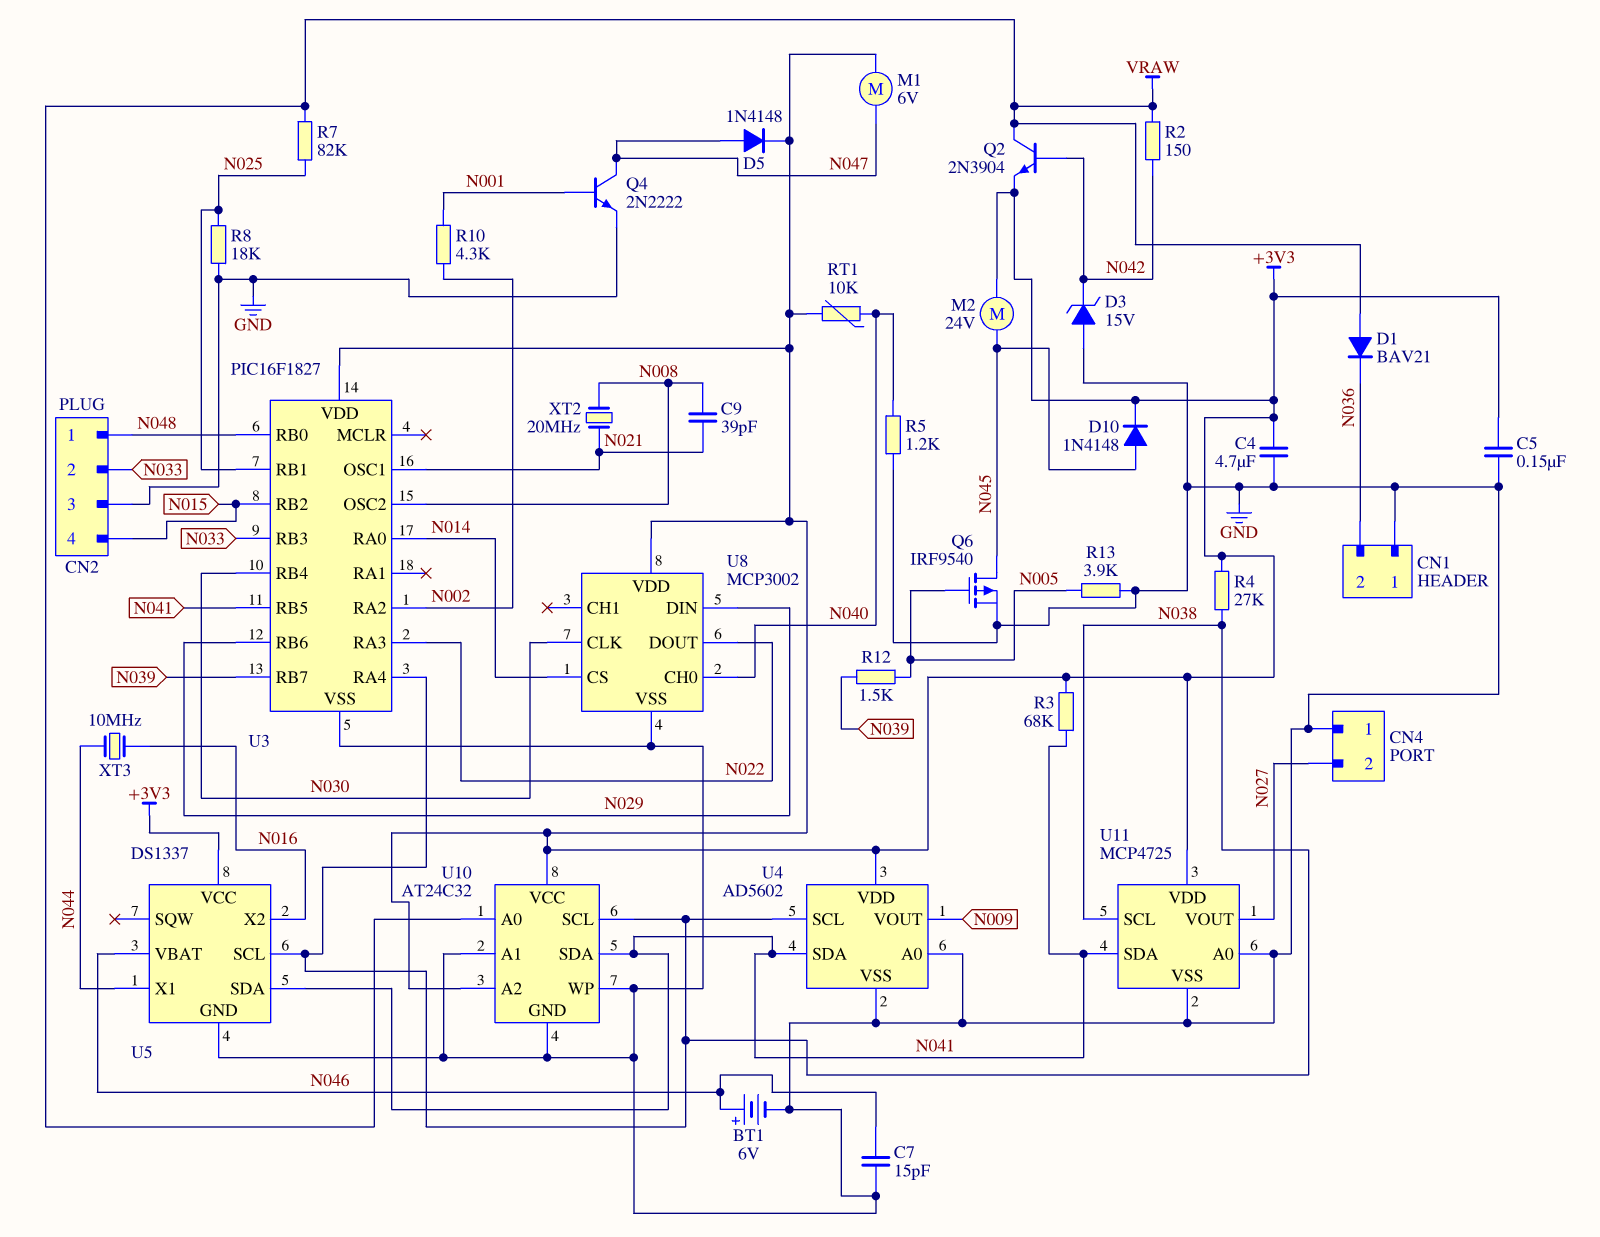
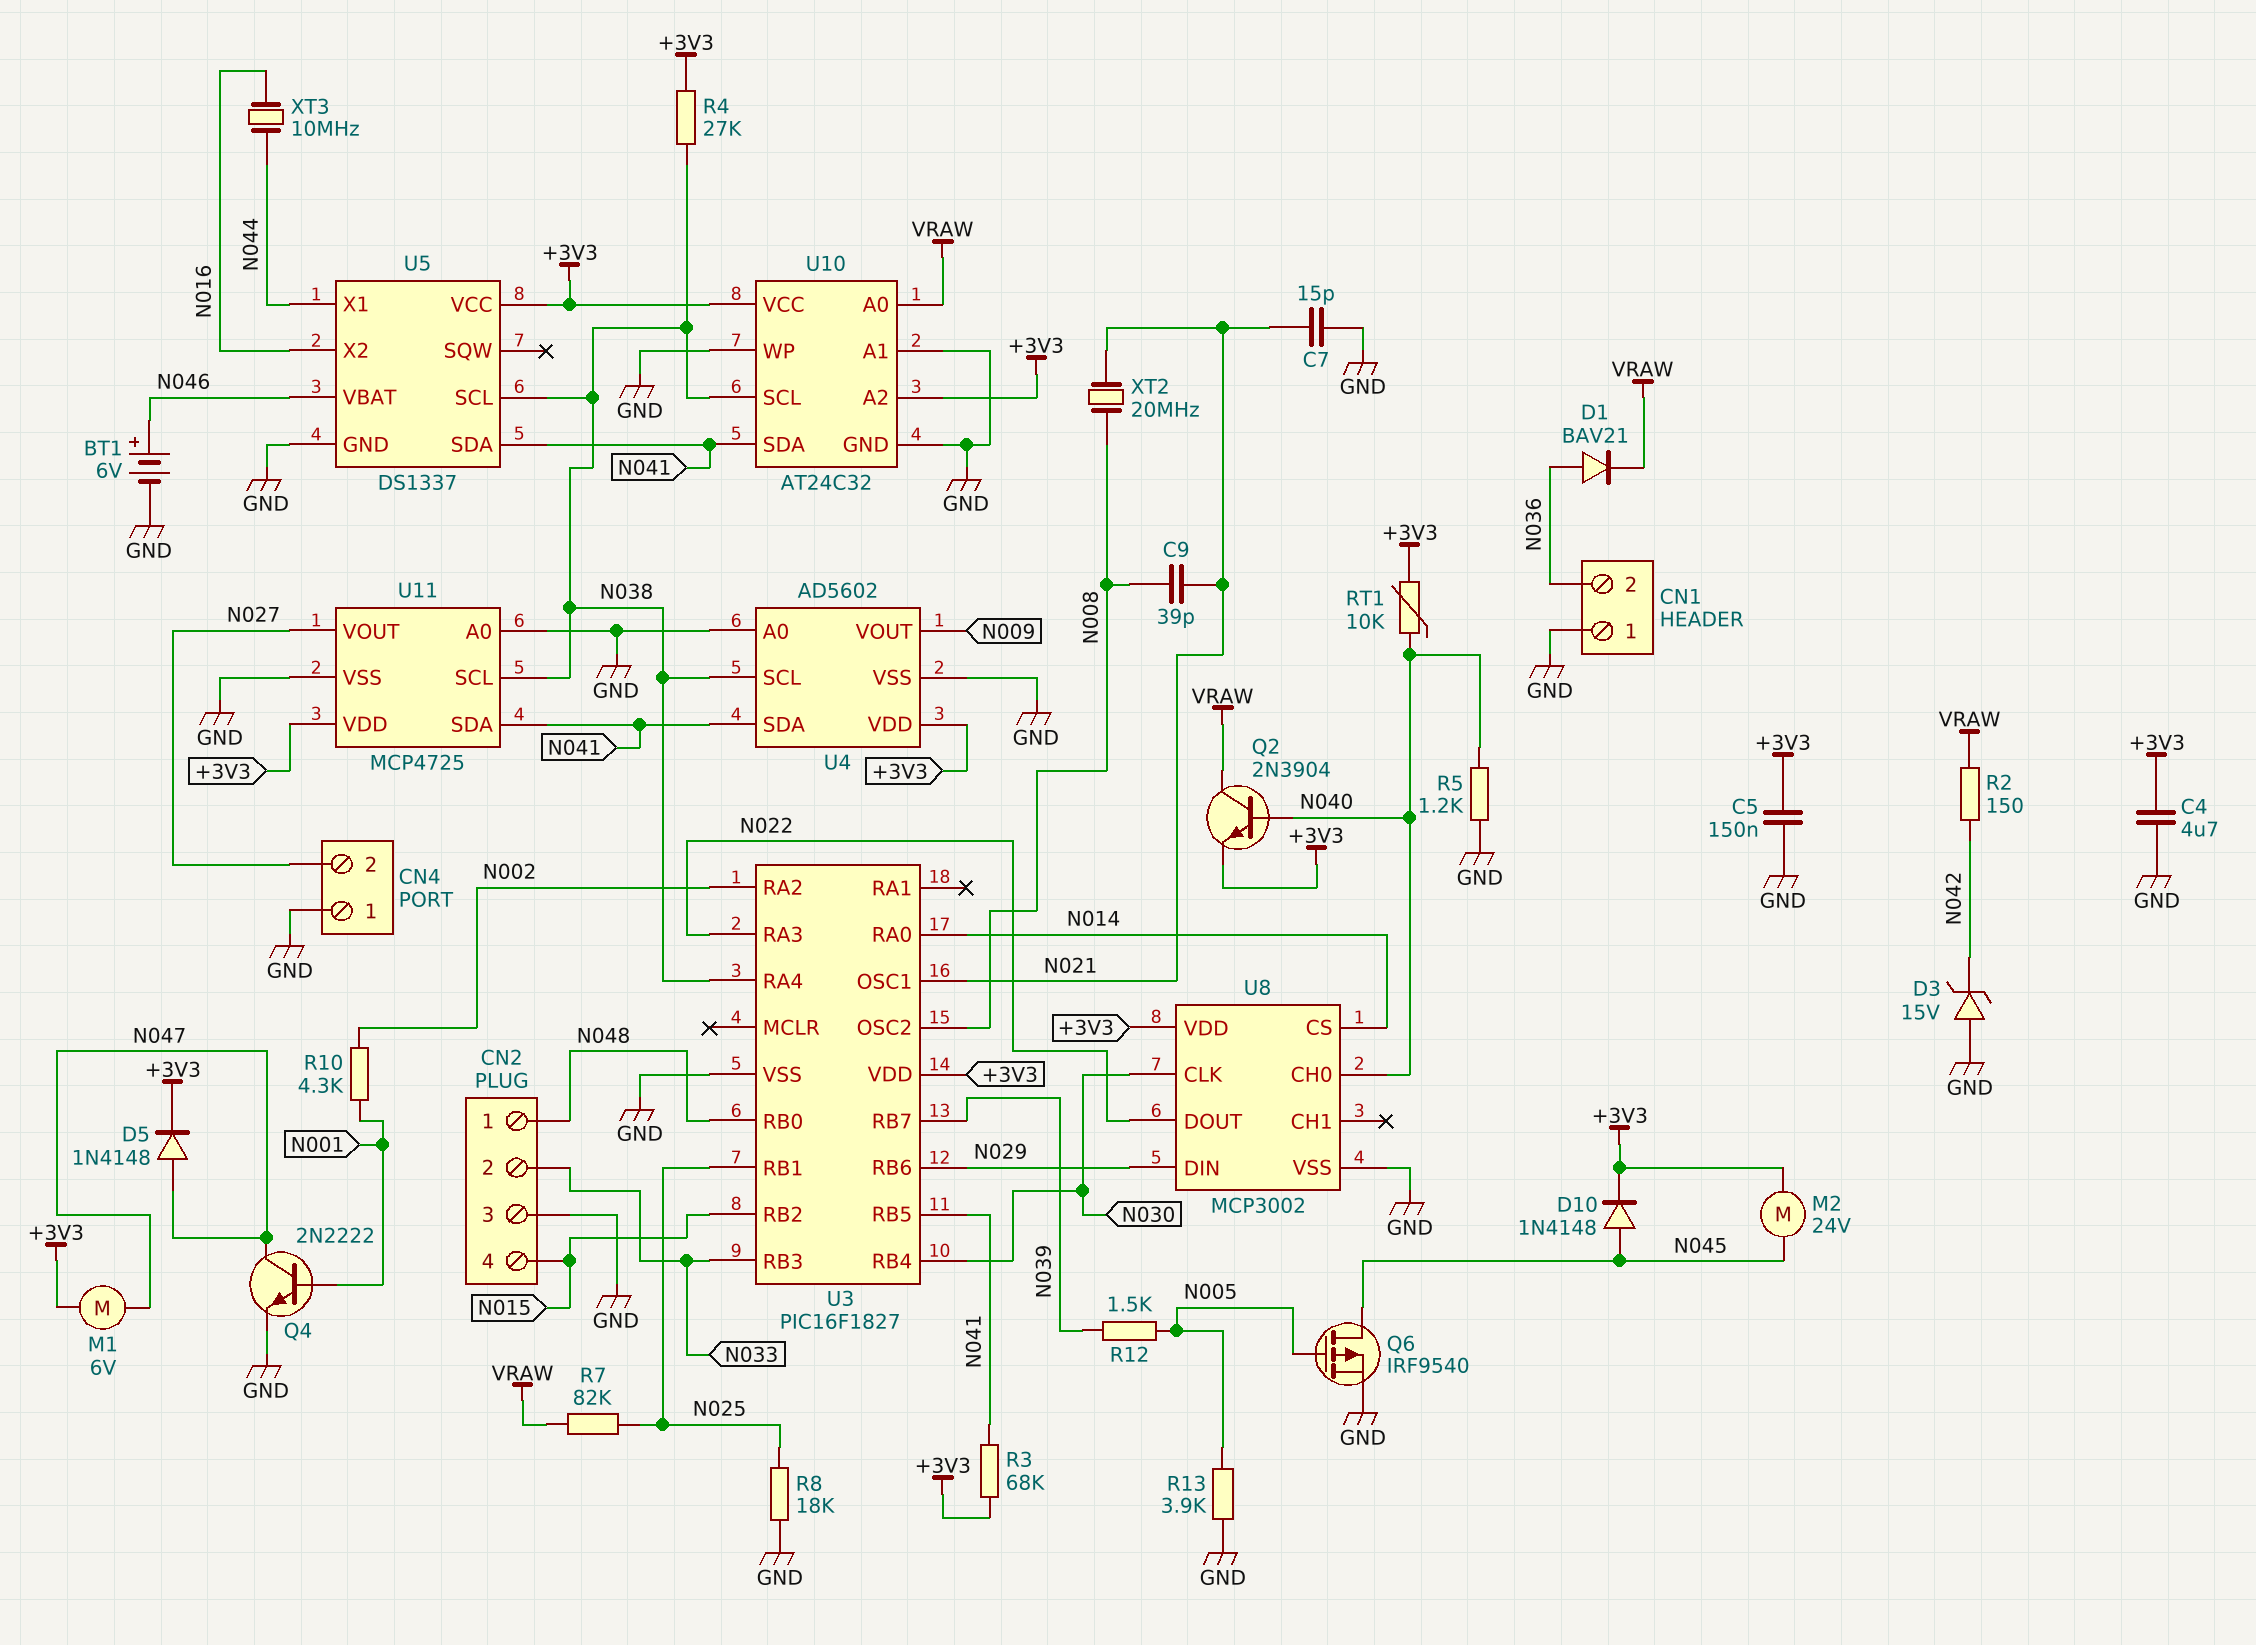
C7: 15pF (GND, N046) -> 15pF (GND, N021)
D1: diode BAV21 (A VRAW, K N036) -> diode BAV21 (A N036, K VRAW)
Q2: NPN 2N3904 (B N042, C VRAW, E +3V3) -> NPN 2N3904 (B N040, C VRAW, E +3V3)

